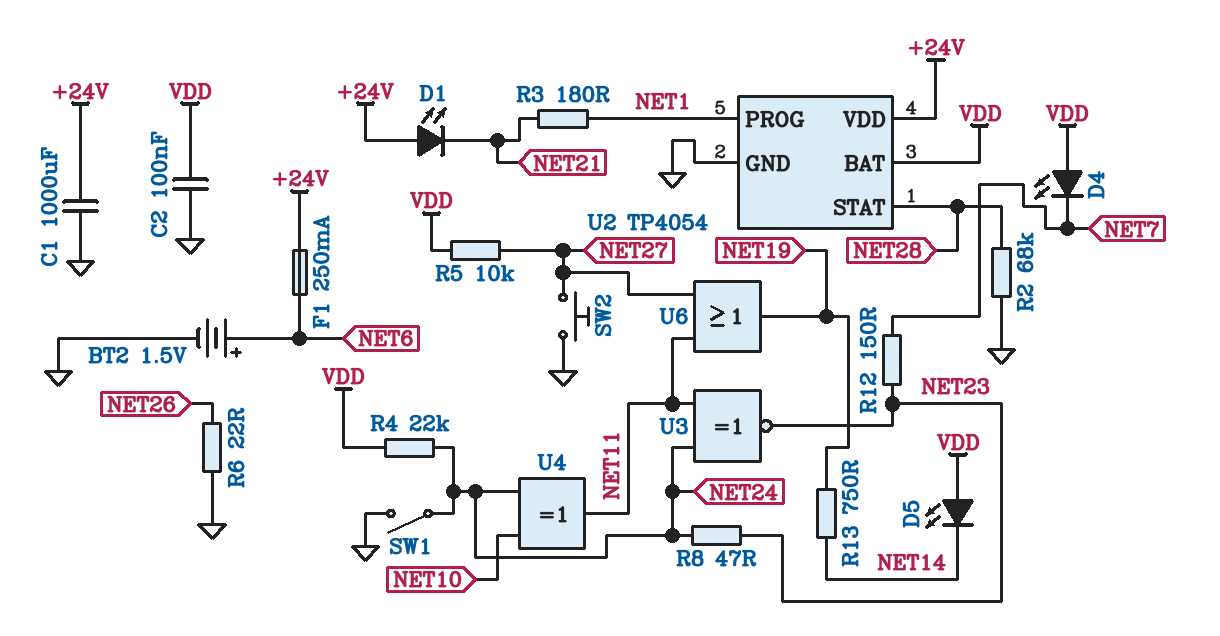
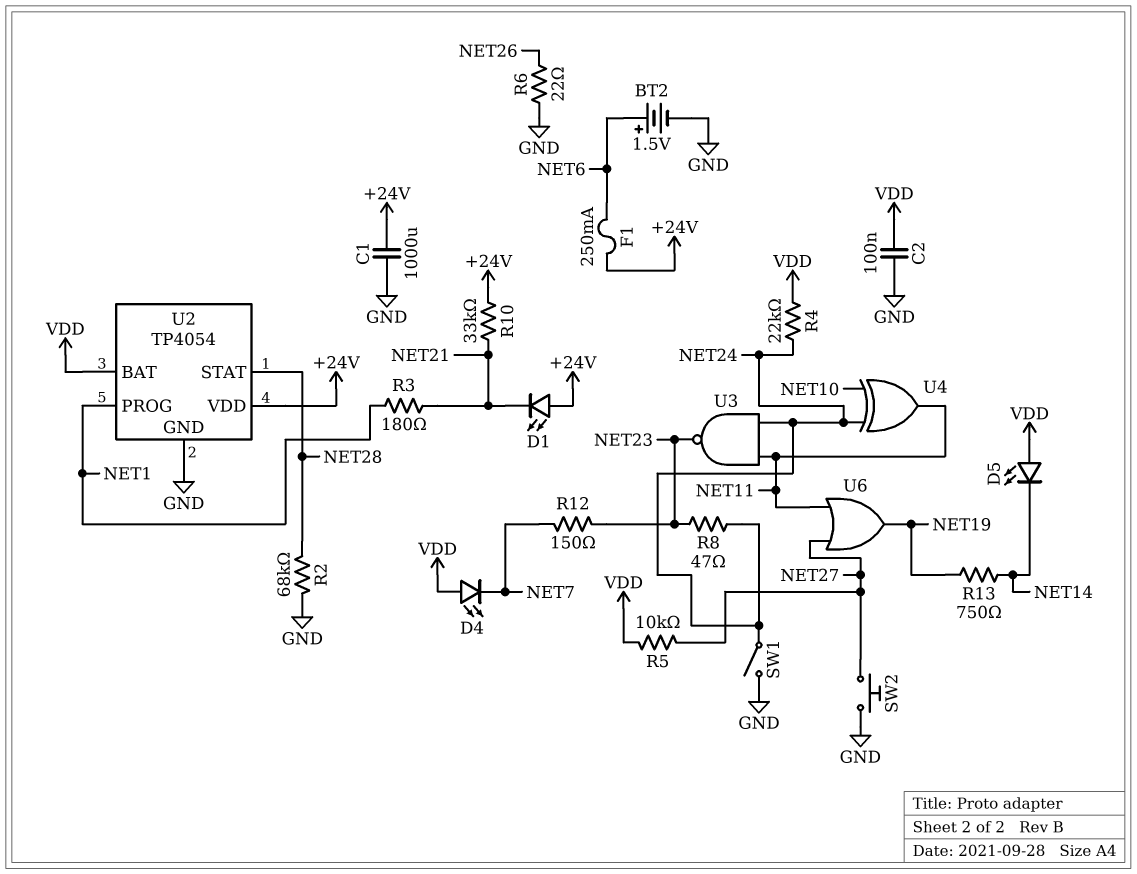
R10: none -> 33k (+24V, NET21)
U3: XNOR (in NET11, in NET24, out NET23) -> NAND (in NET11, in NET24, out NET23)

